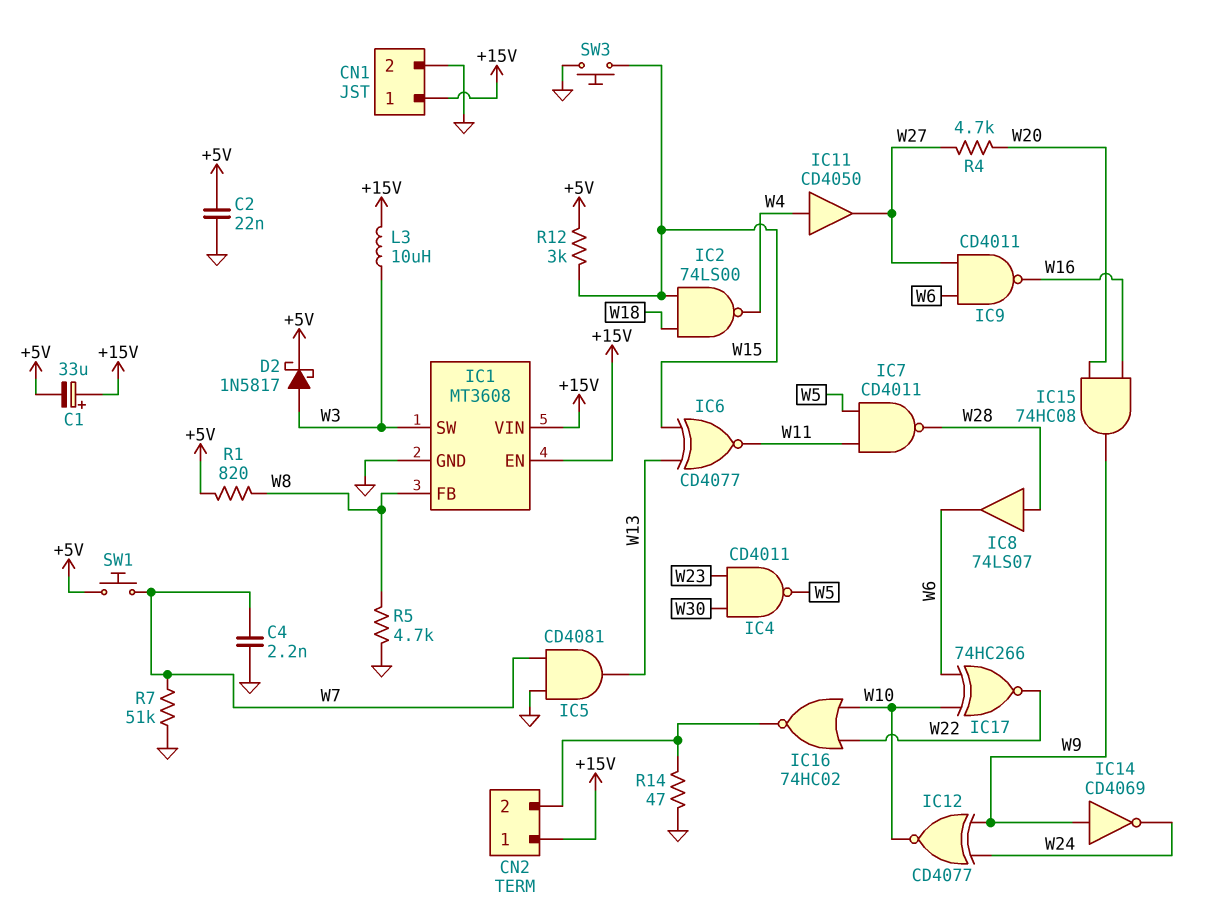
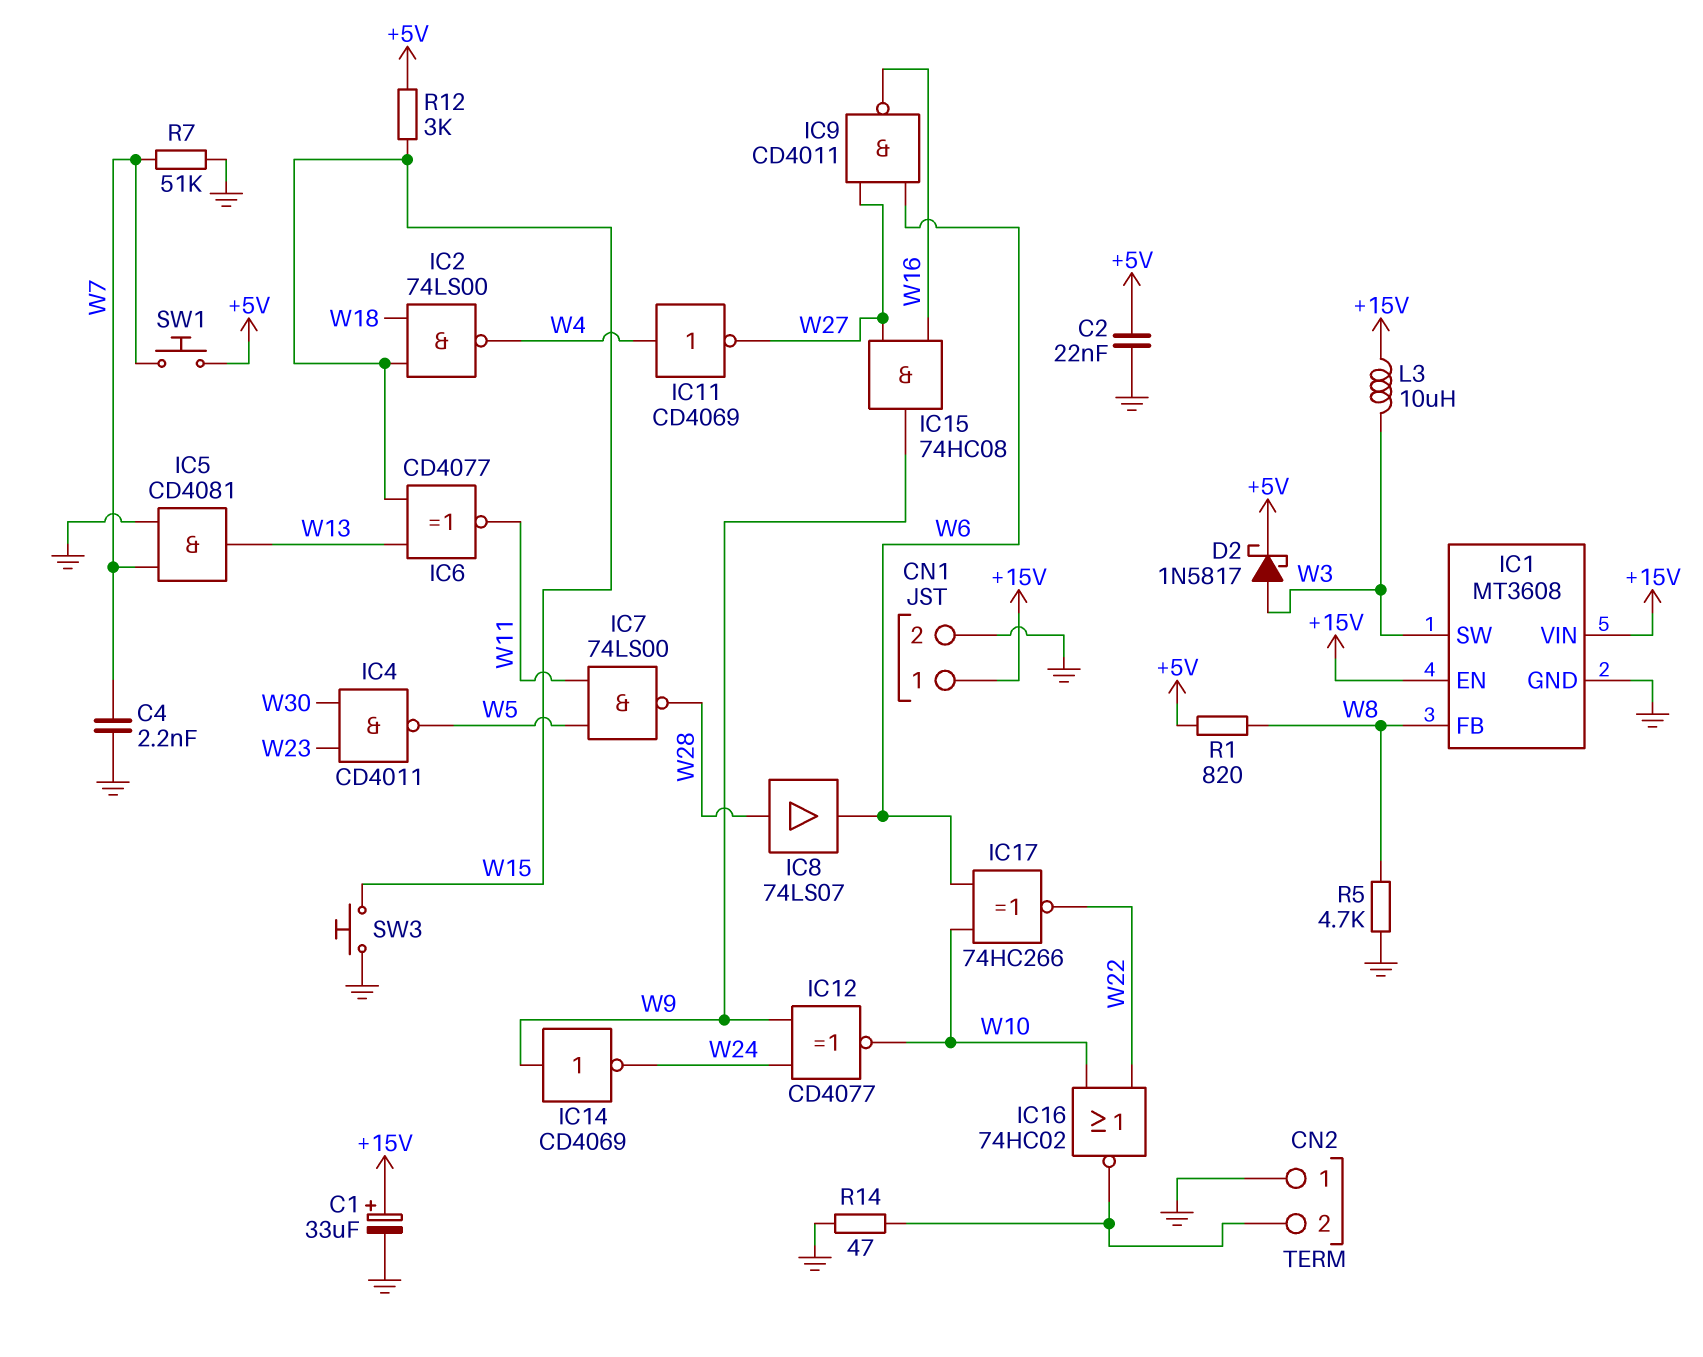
C1: 33uF (plus +15V, minus +5V) -> 33uF (plus +15V, minus GND)
CN2 pin 1: +15V -> GND
IC7: NAND CD4011 (in W5, in W11, out W28) -> NAND 74LS00 (in W5, in W11, out W28)
IC11: buffer CD4050 (in W4, out W27) -> NOT CD4069 (in W4, out W27)
IC15: AND 74HC08 (in W16, in W20, out W9) -> AND 74HC08 (in W16, in W27, out W9)
R4: 4.7k (W20, W27) -> none

